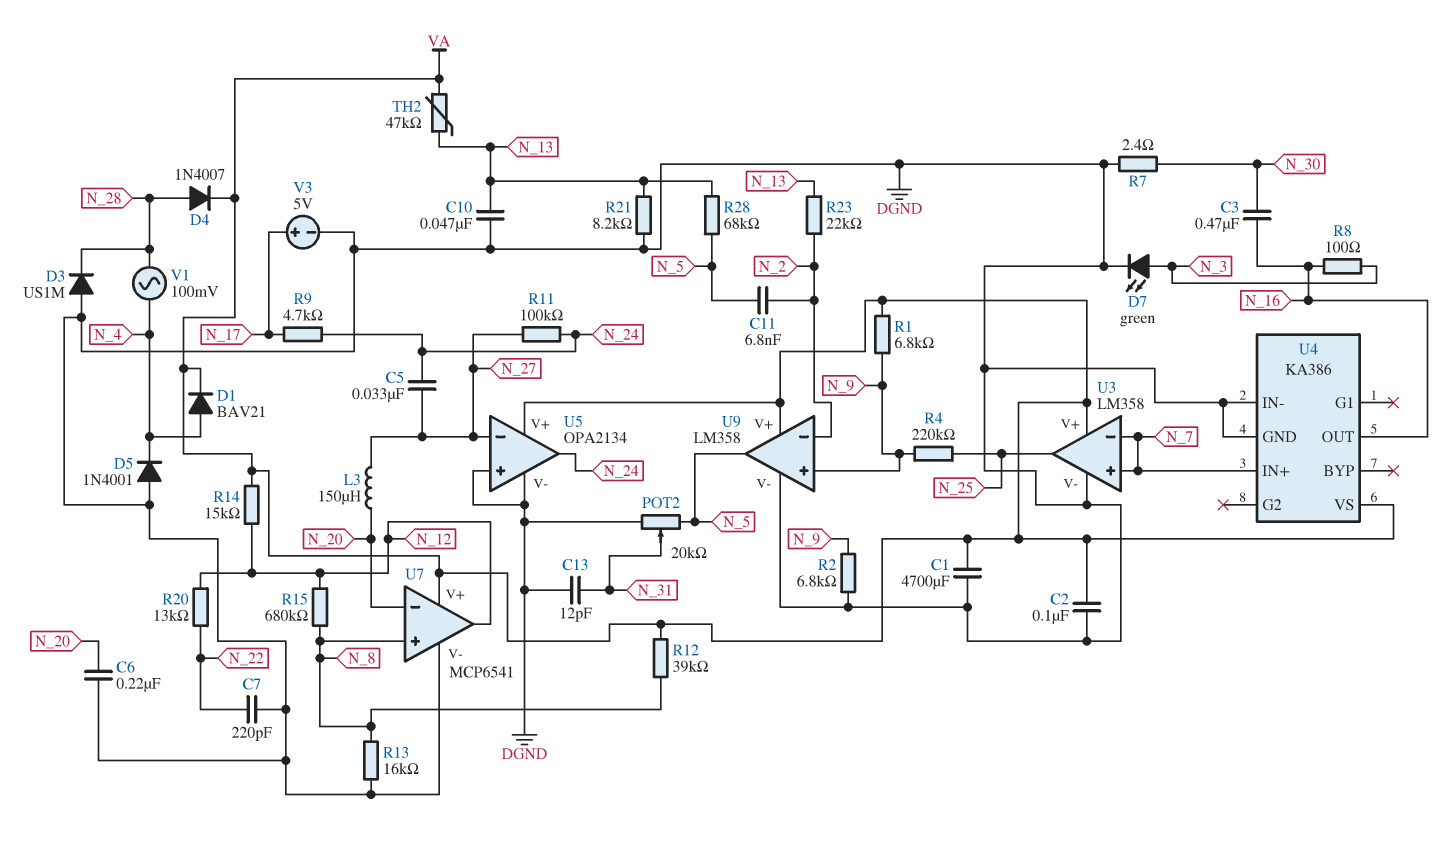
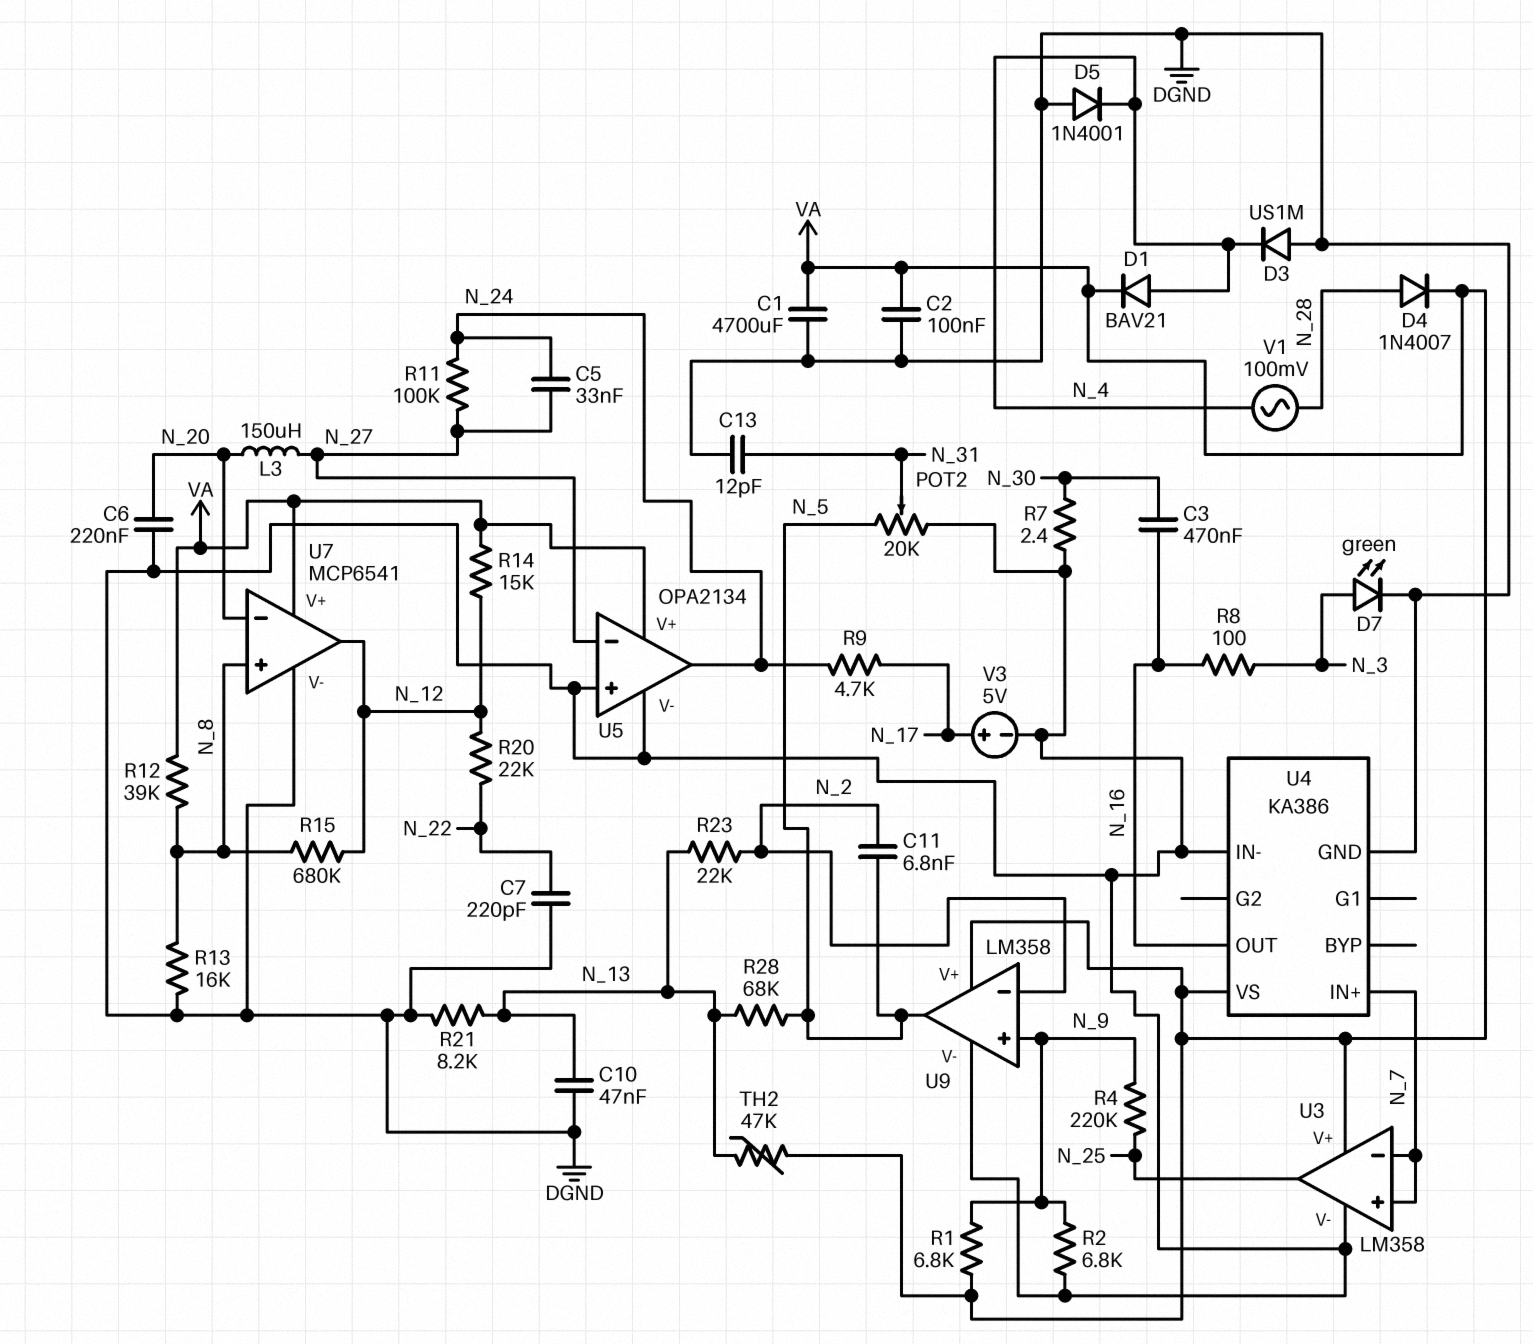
D3: diode US1M (A DGND, K N_28) -> diode US1M (A DGND, K N_4)
R20: 13k (N_12, N_22) -> 22k (N_12, N_22)

